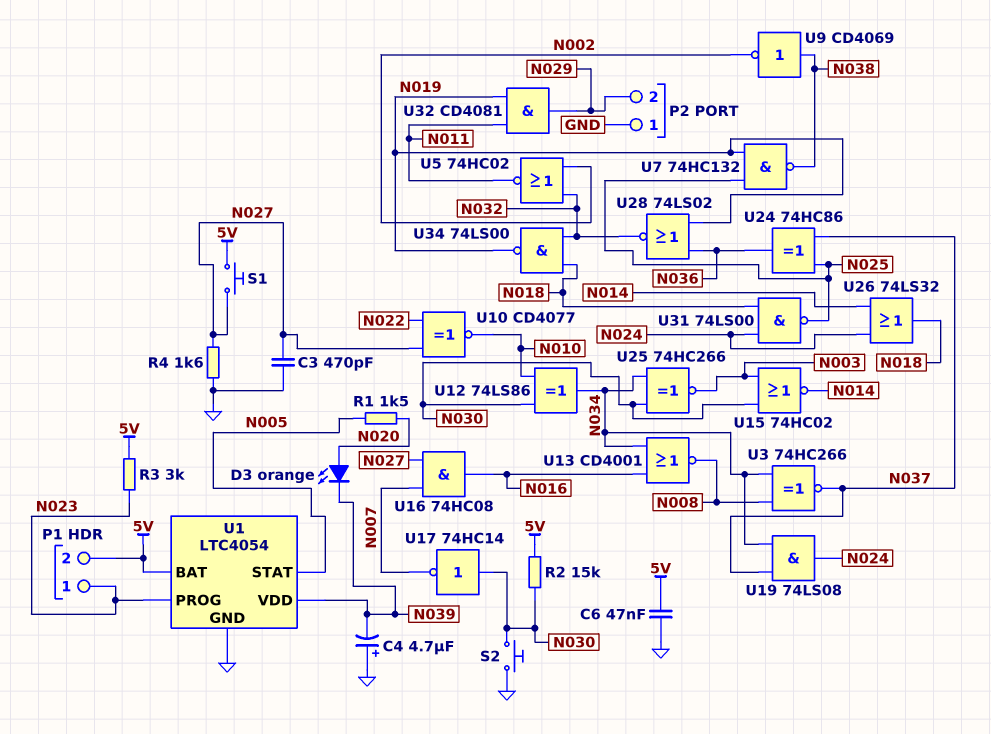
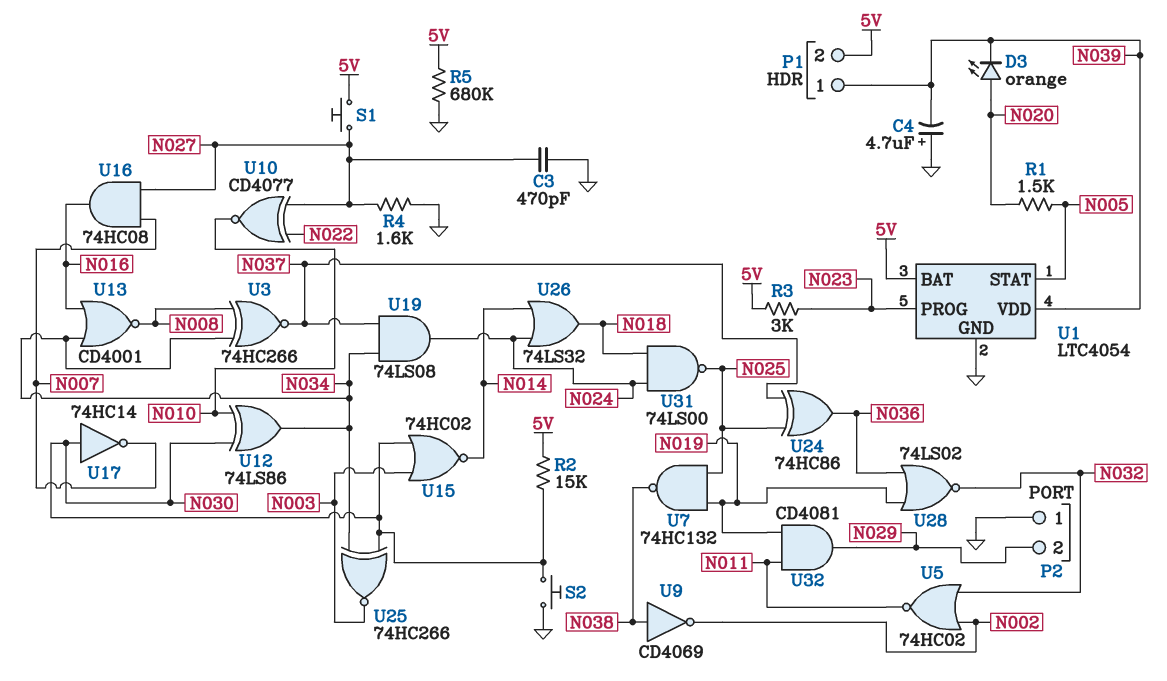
C6: 47nF (5V, GND) -> none
P1 pin 1: N023 -> N039
R5: none -> 680k (5V, GND)
U34: NAND 74LS00 (in N018, in N032, out N019) -> none

